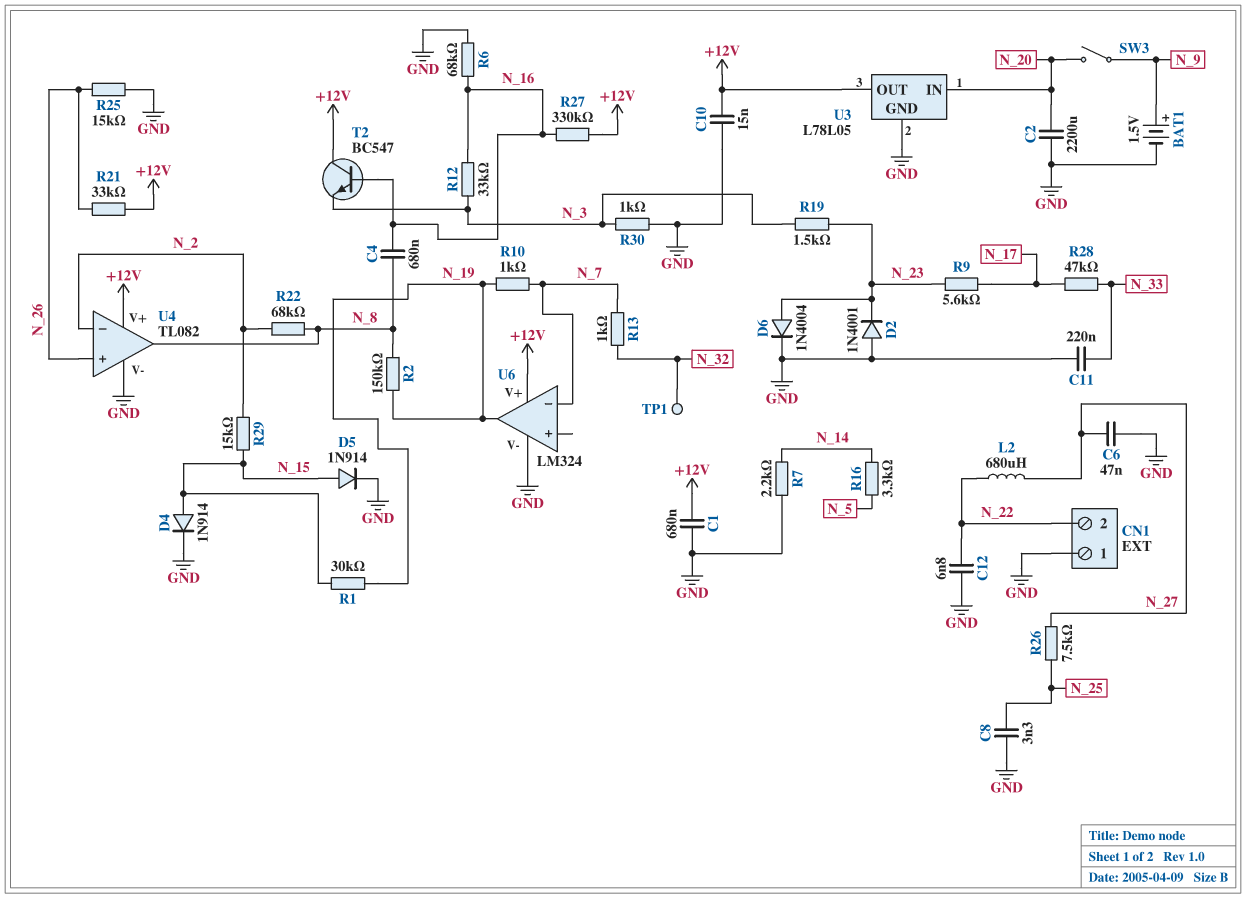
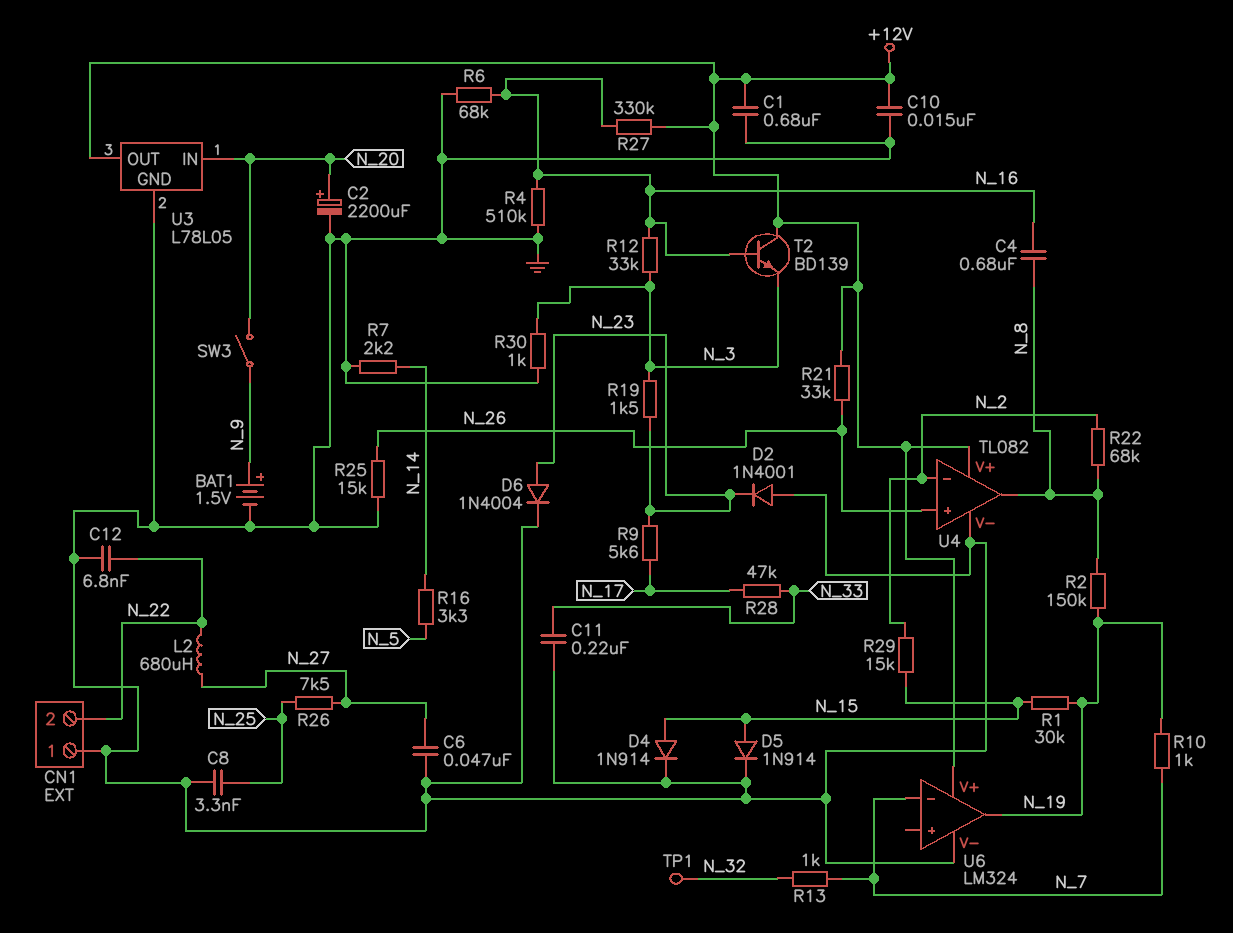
C2: 2200uF (GND, N_20) -> 2200uF (plus N_20, minus GND)
R4: none -> 510k (GND, N_16)
T2: NPN BC547 (B N_16, C +12V, E N_3) -> NPN BD139 (B N_16, C +12V, E N_3)

